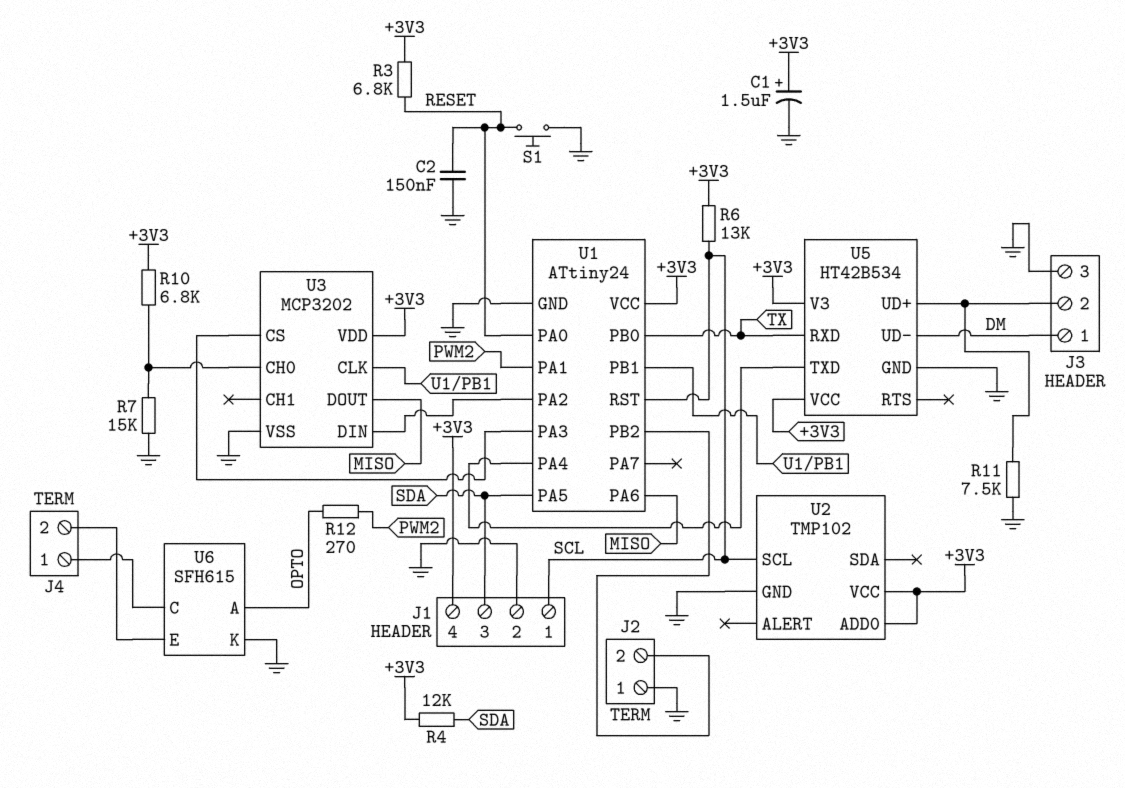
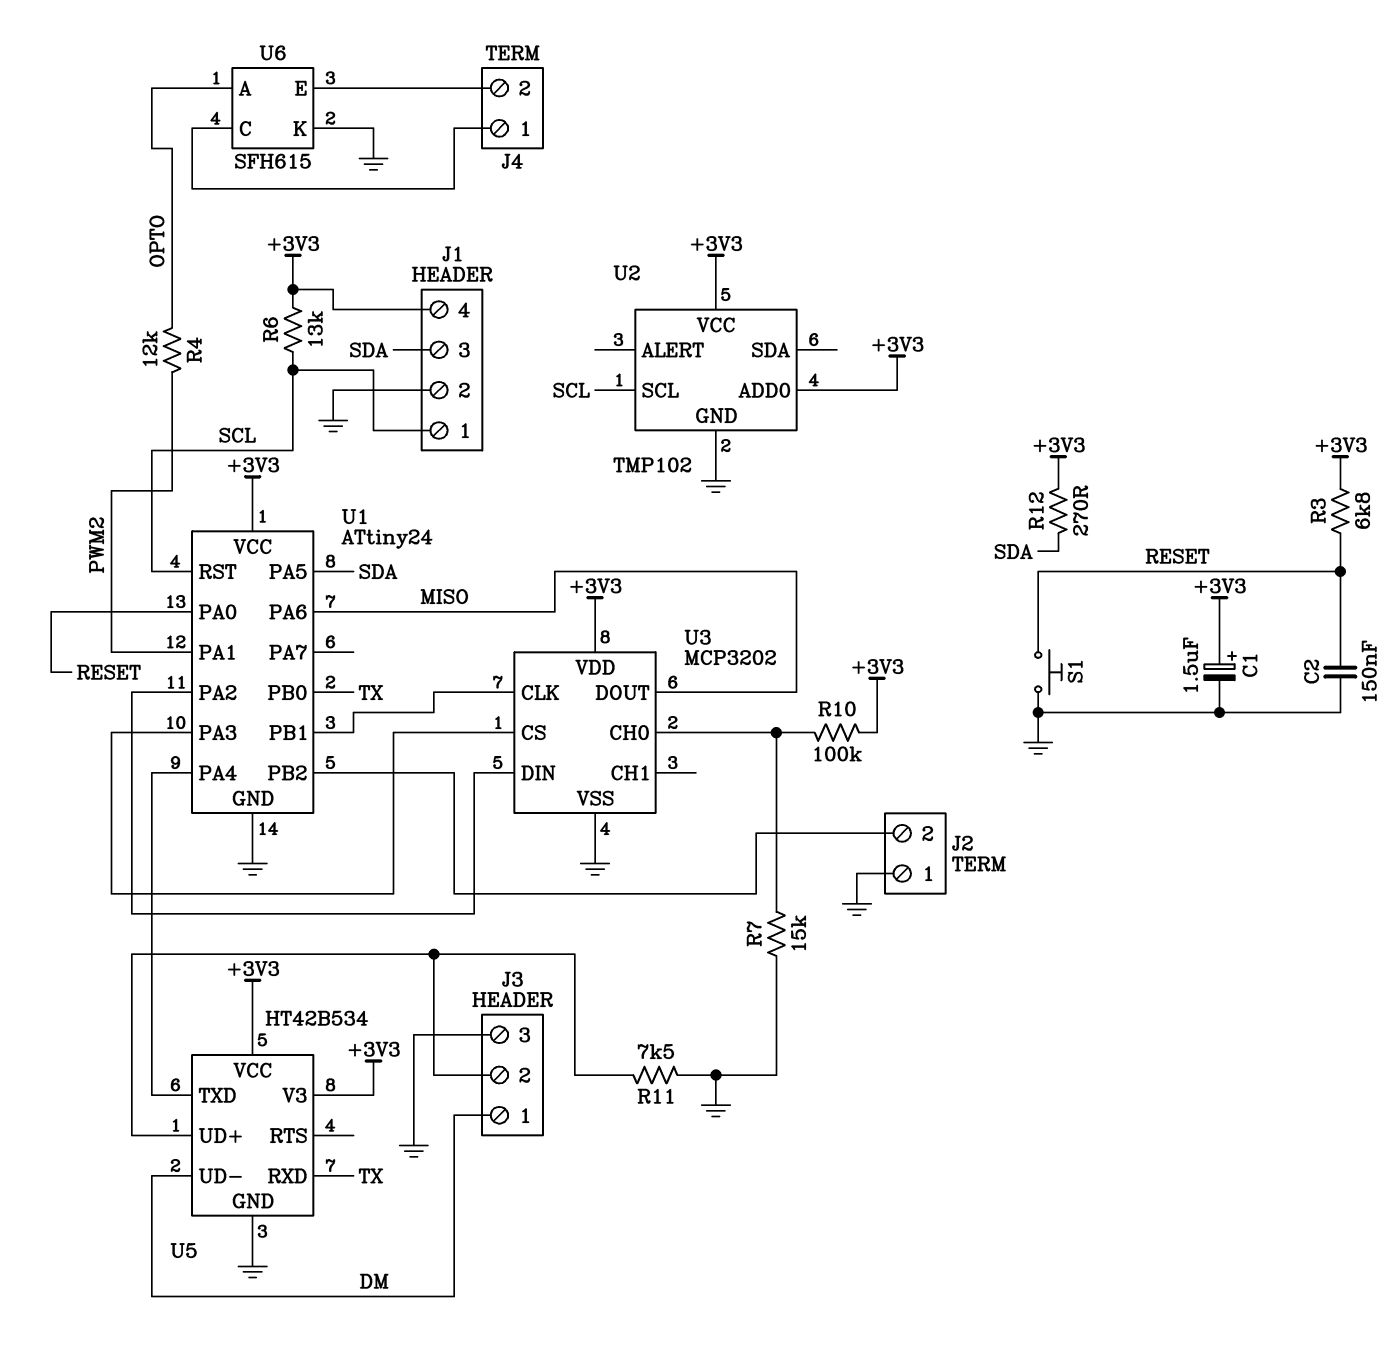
R4: 12k (+3V3, SDA) -> 12k (OPTO, PWM2)
R10: 6.8k (+3V3, U3/CH0) -> 100k (+3V3, U3/CH0)
R12: 270 (OPTO, PWM2) -> 270 (+3V3, SDA)

